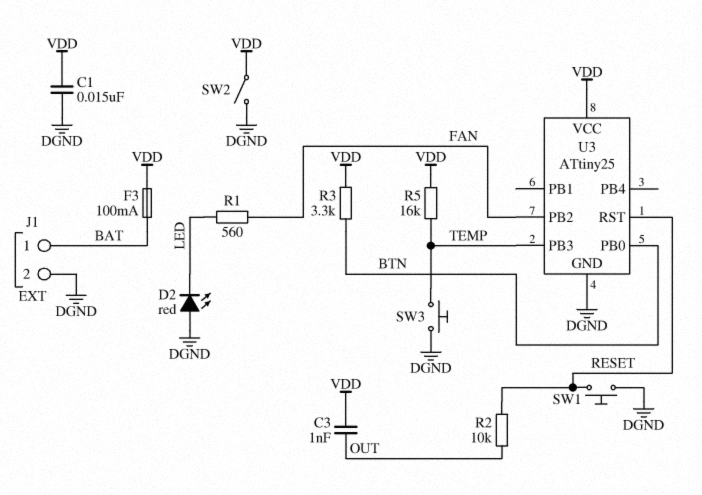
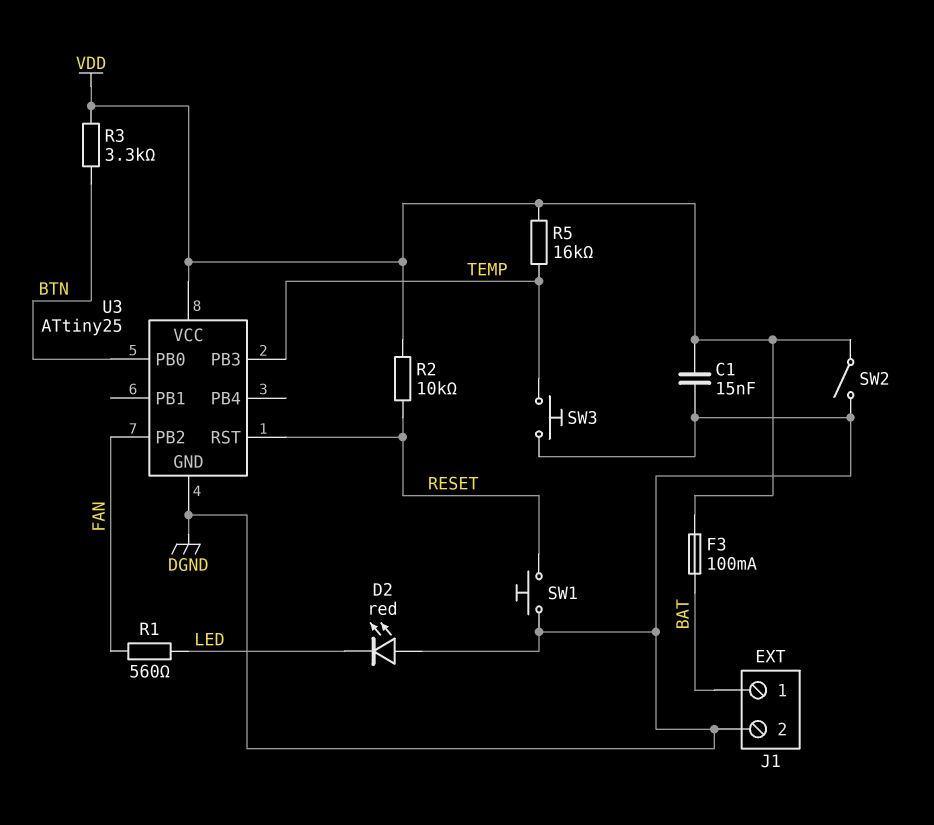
C3: 1nF (OUT, VDD) -> none
R2: 10k (OUT, RESET) -> 10k (RESET, VDD)

